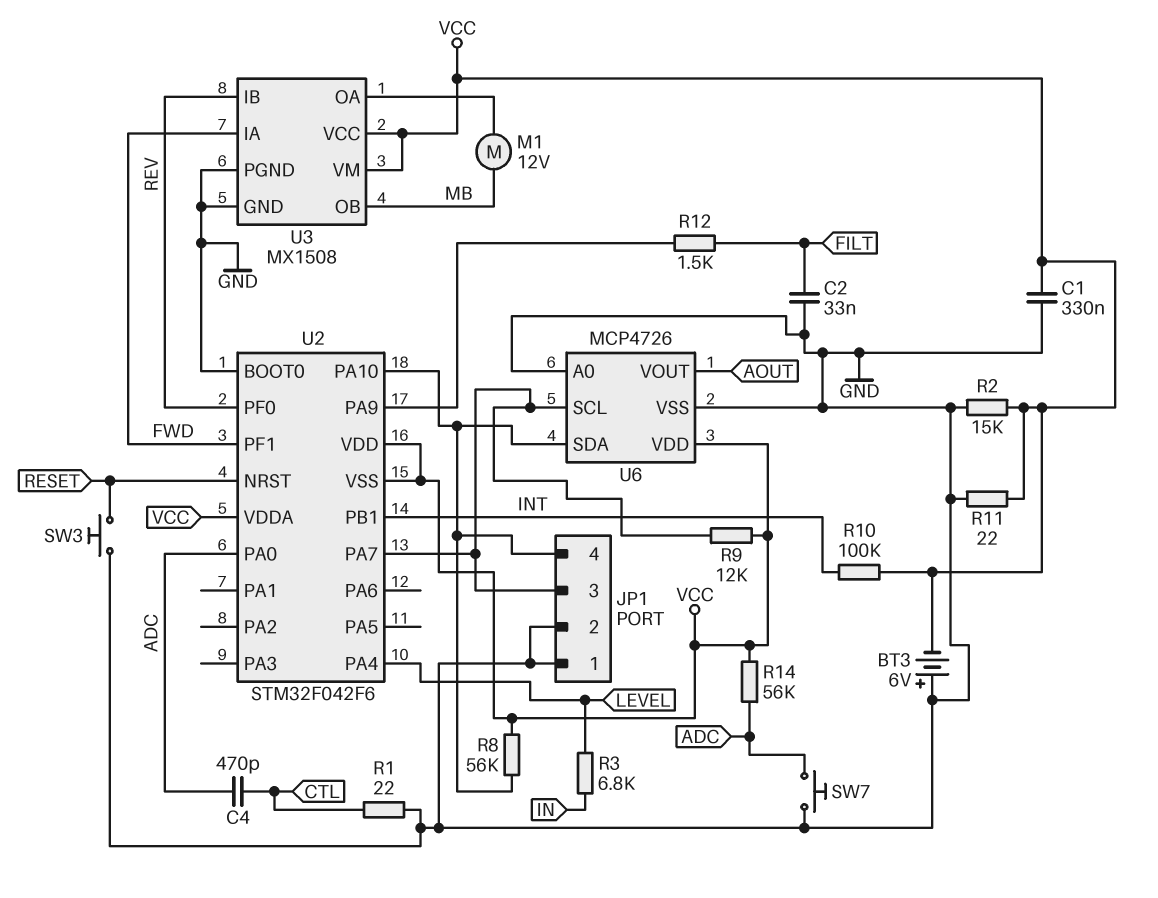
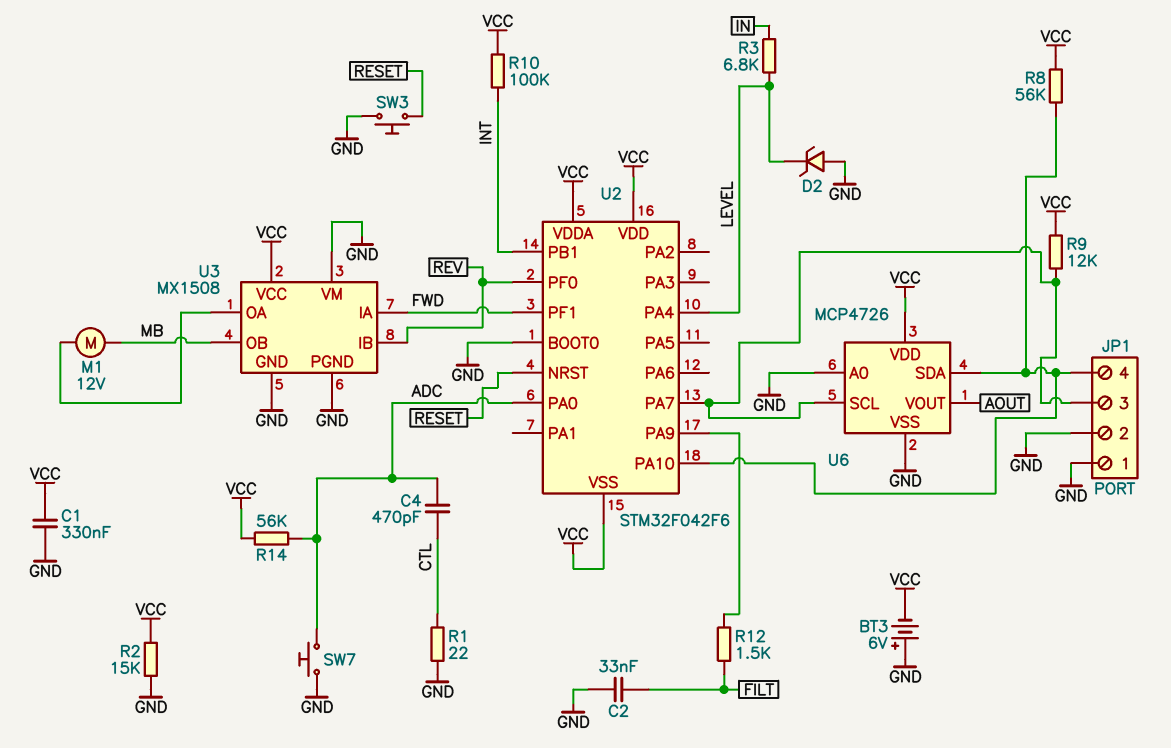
D2: none -> zener (A GND, K LEVEL)
R11: 22 (GND, VCC) -> none
U3 pin VM: VCC -> GND

